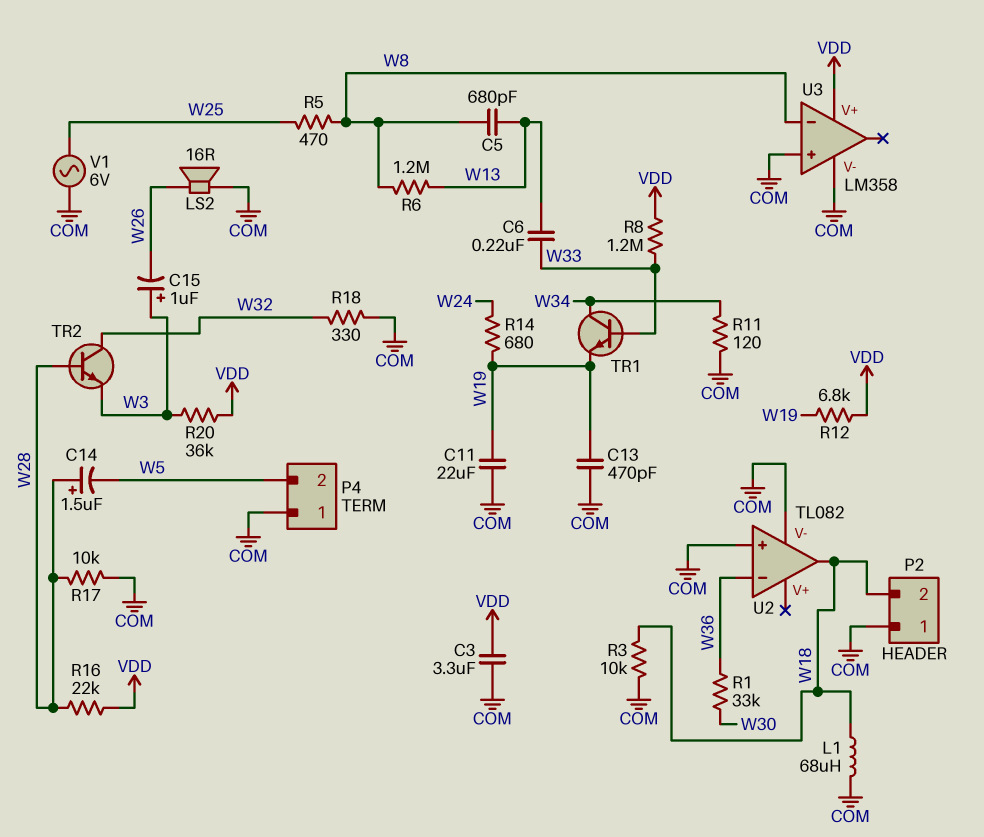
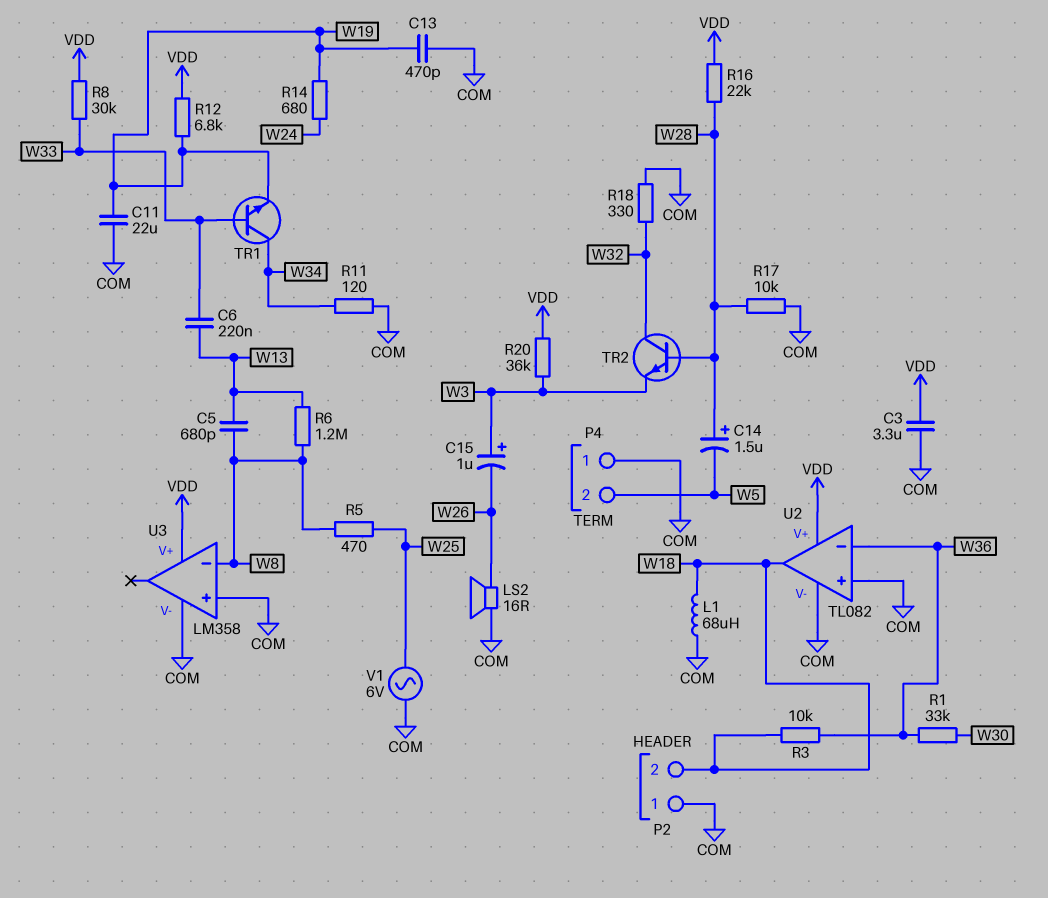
R3: 10k (COM, W18) -> 10k (W18, W36)
R8: 1.2M (VDD, W33) -> 30k (VDD, W33)
U2 pin V+: none -> VDD

